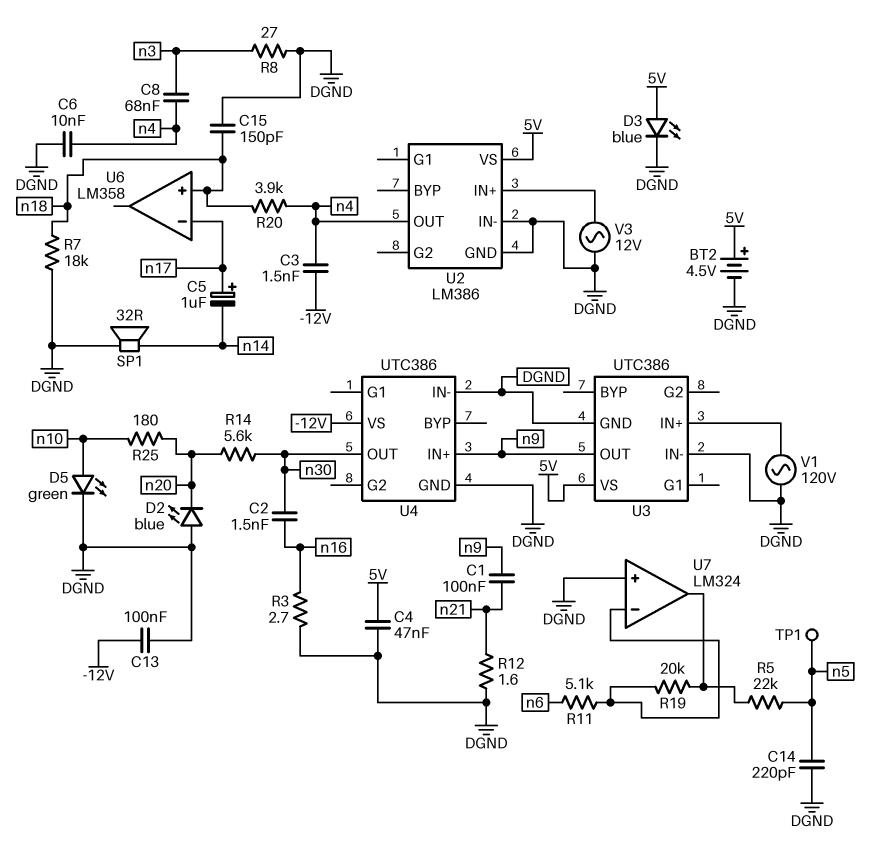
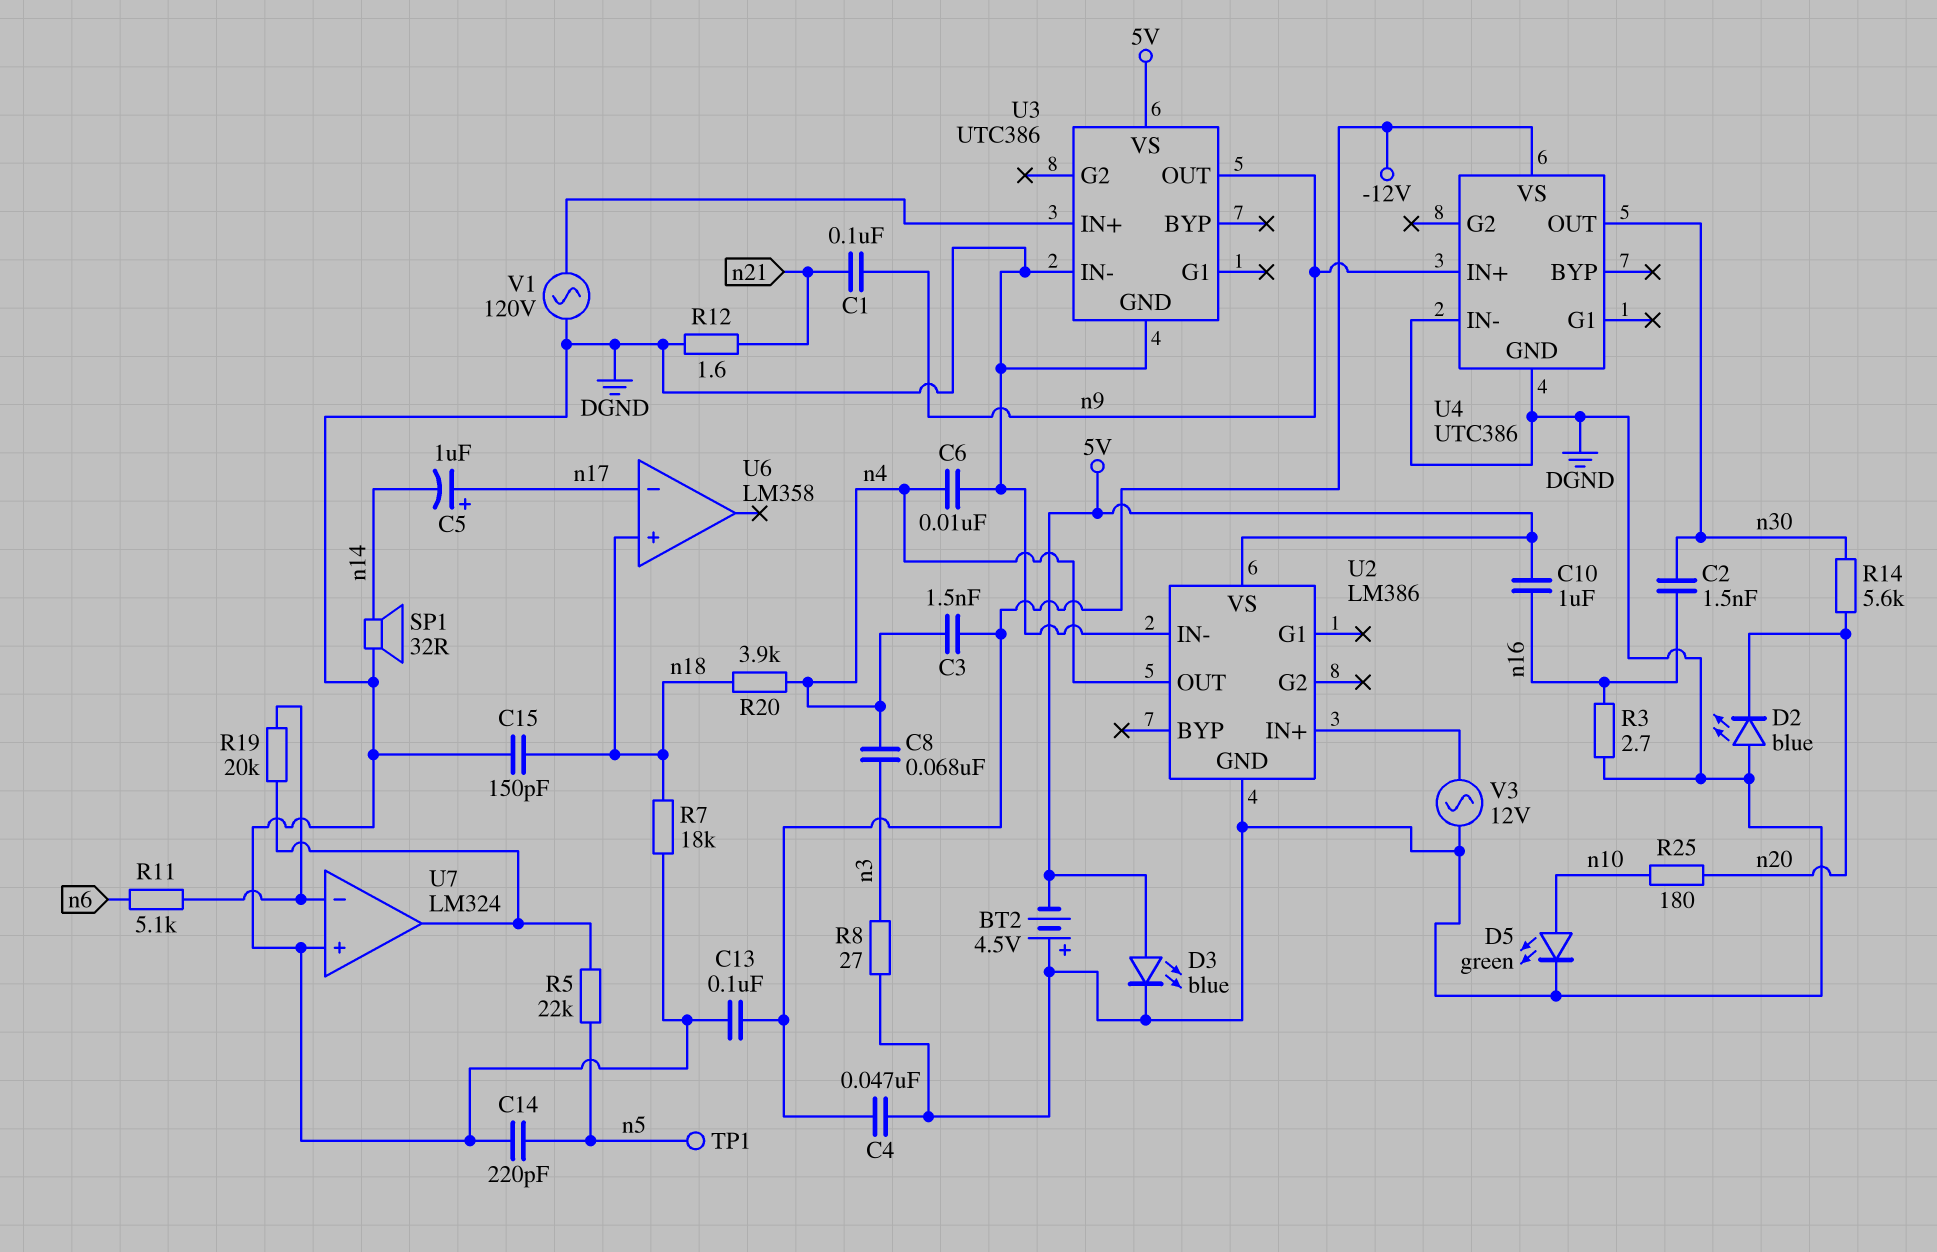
BT2: 4.5V (plus 5V, minus DGND) -> 4.5V (plus DGND, minus 5V)
C4: 47nF (5V, DGND) -> 47nF (-12V, DGND)
C10: none -> 1uF (5V, n16)

